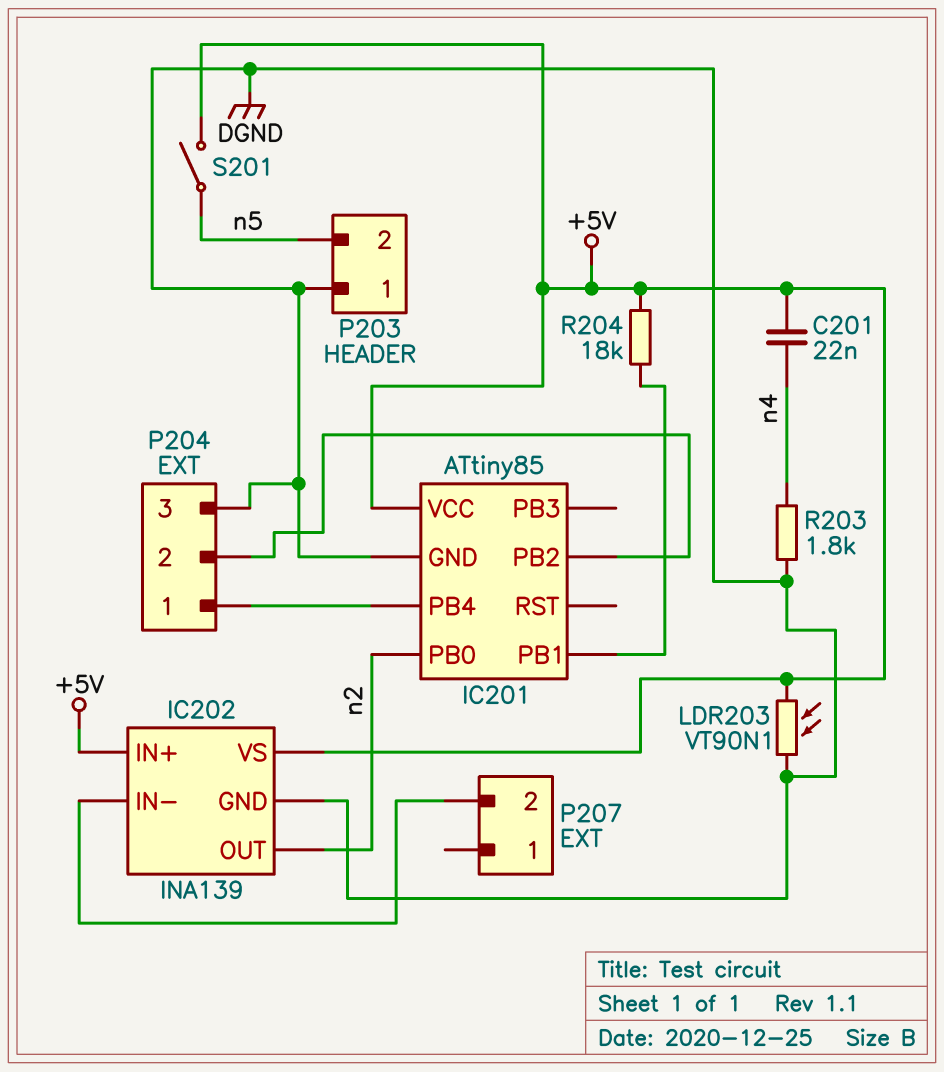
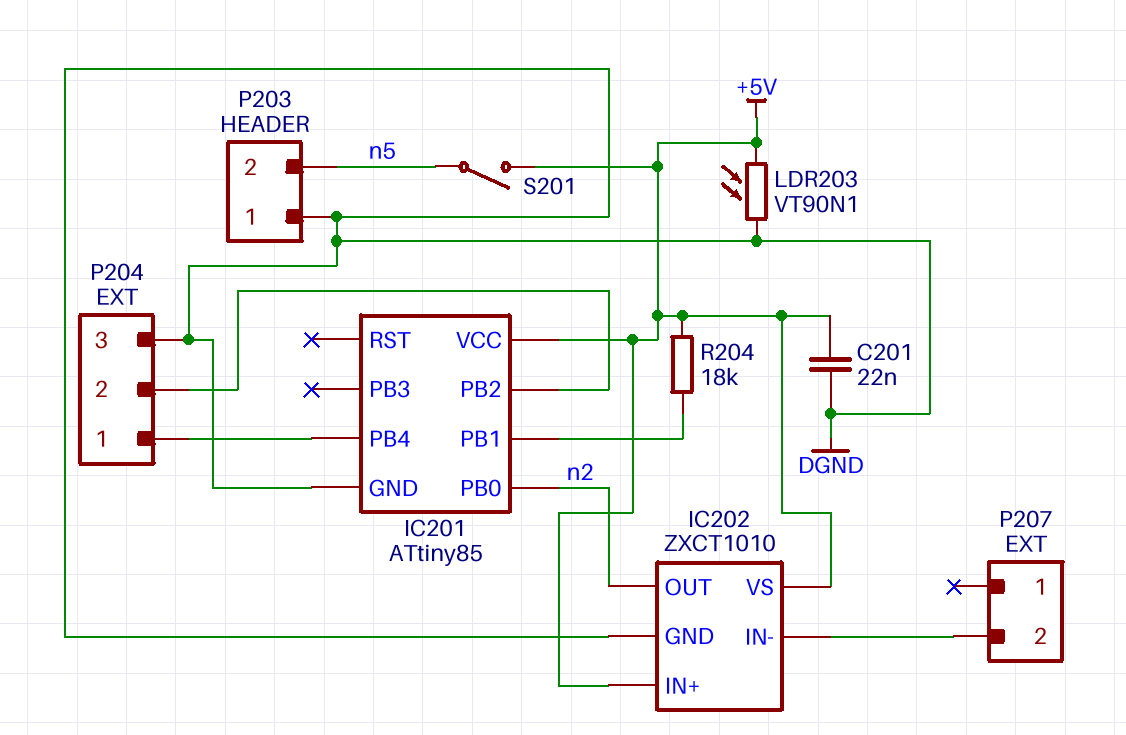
C201: 22nF (+5V, n4) -> 22nF (+5V, DGND)
IC202: INA139 -> ZXCT1010
R203: 1.8k (DGND, n4) -> none

